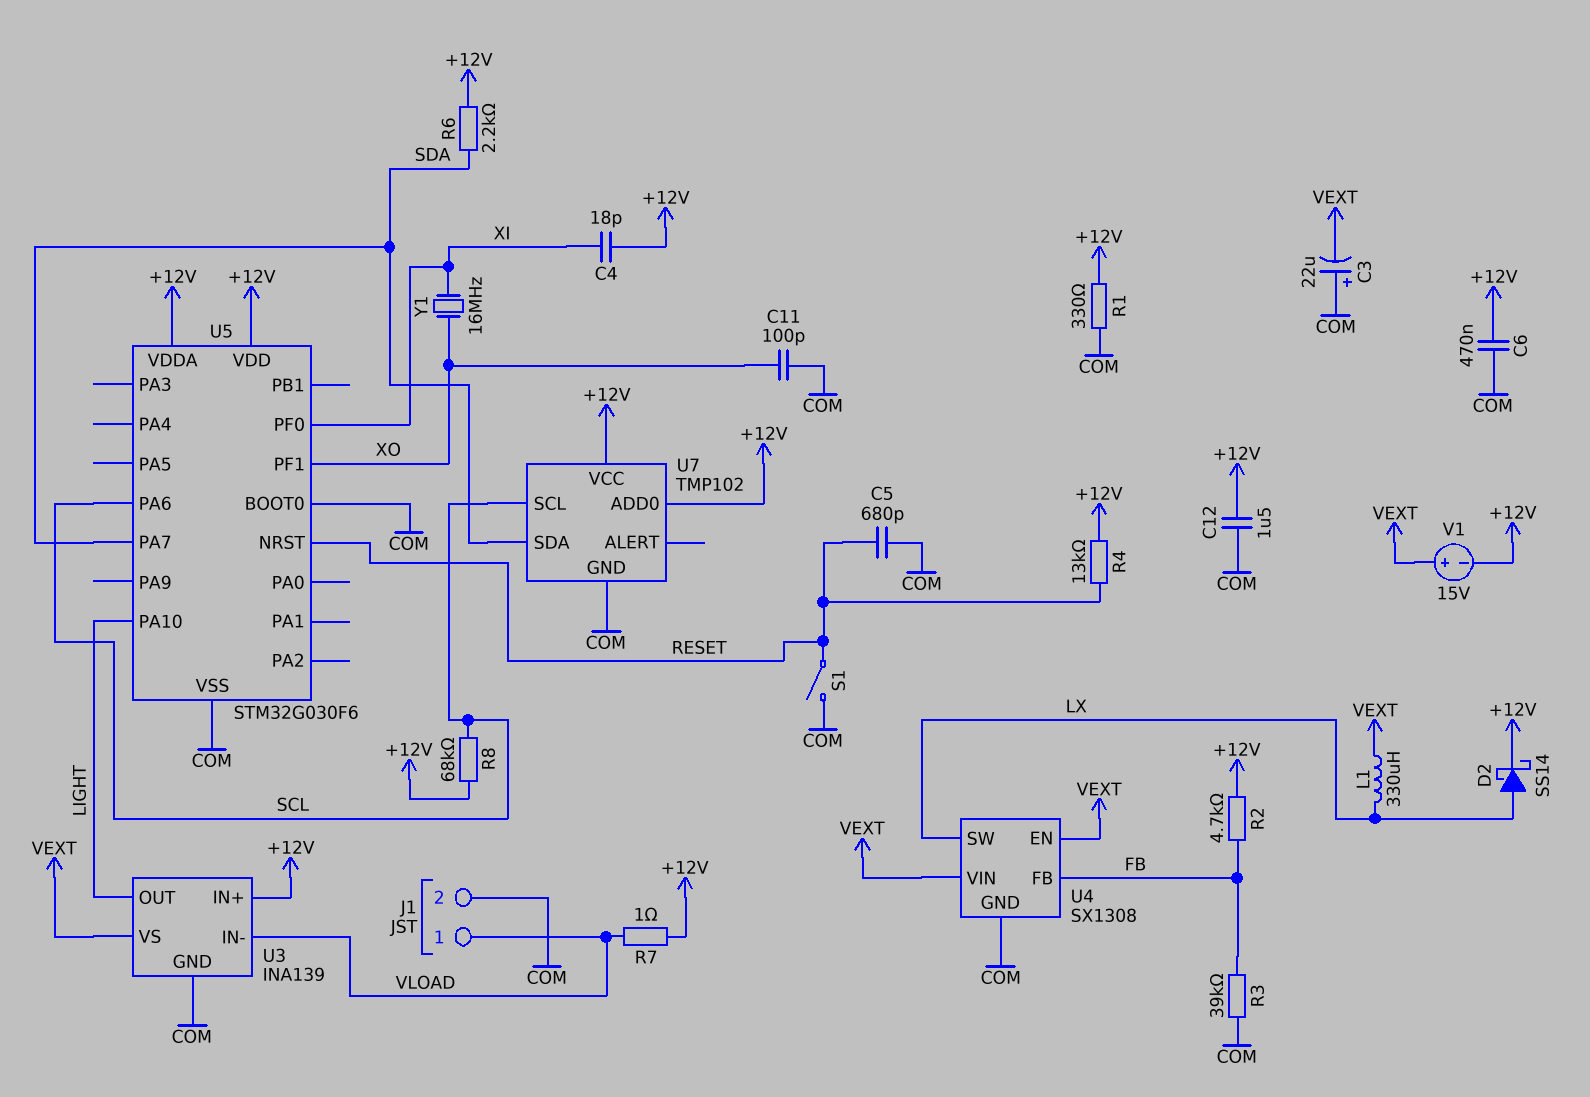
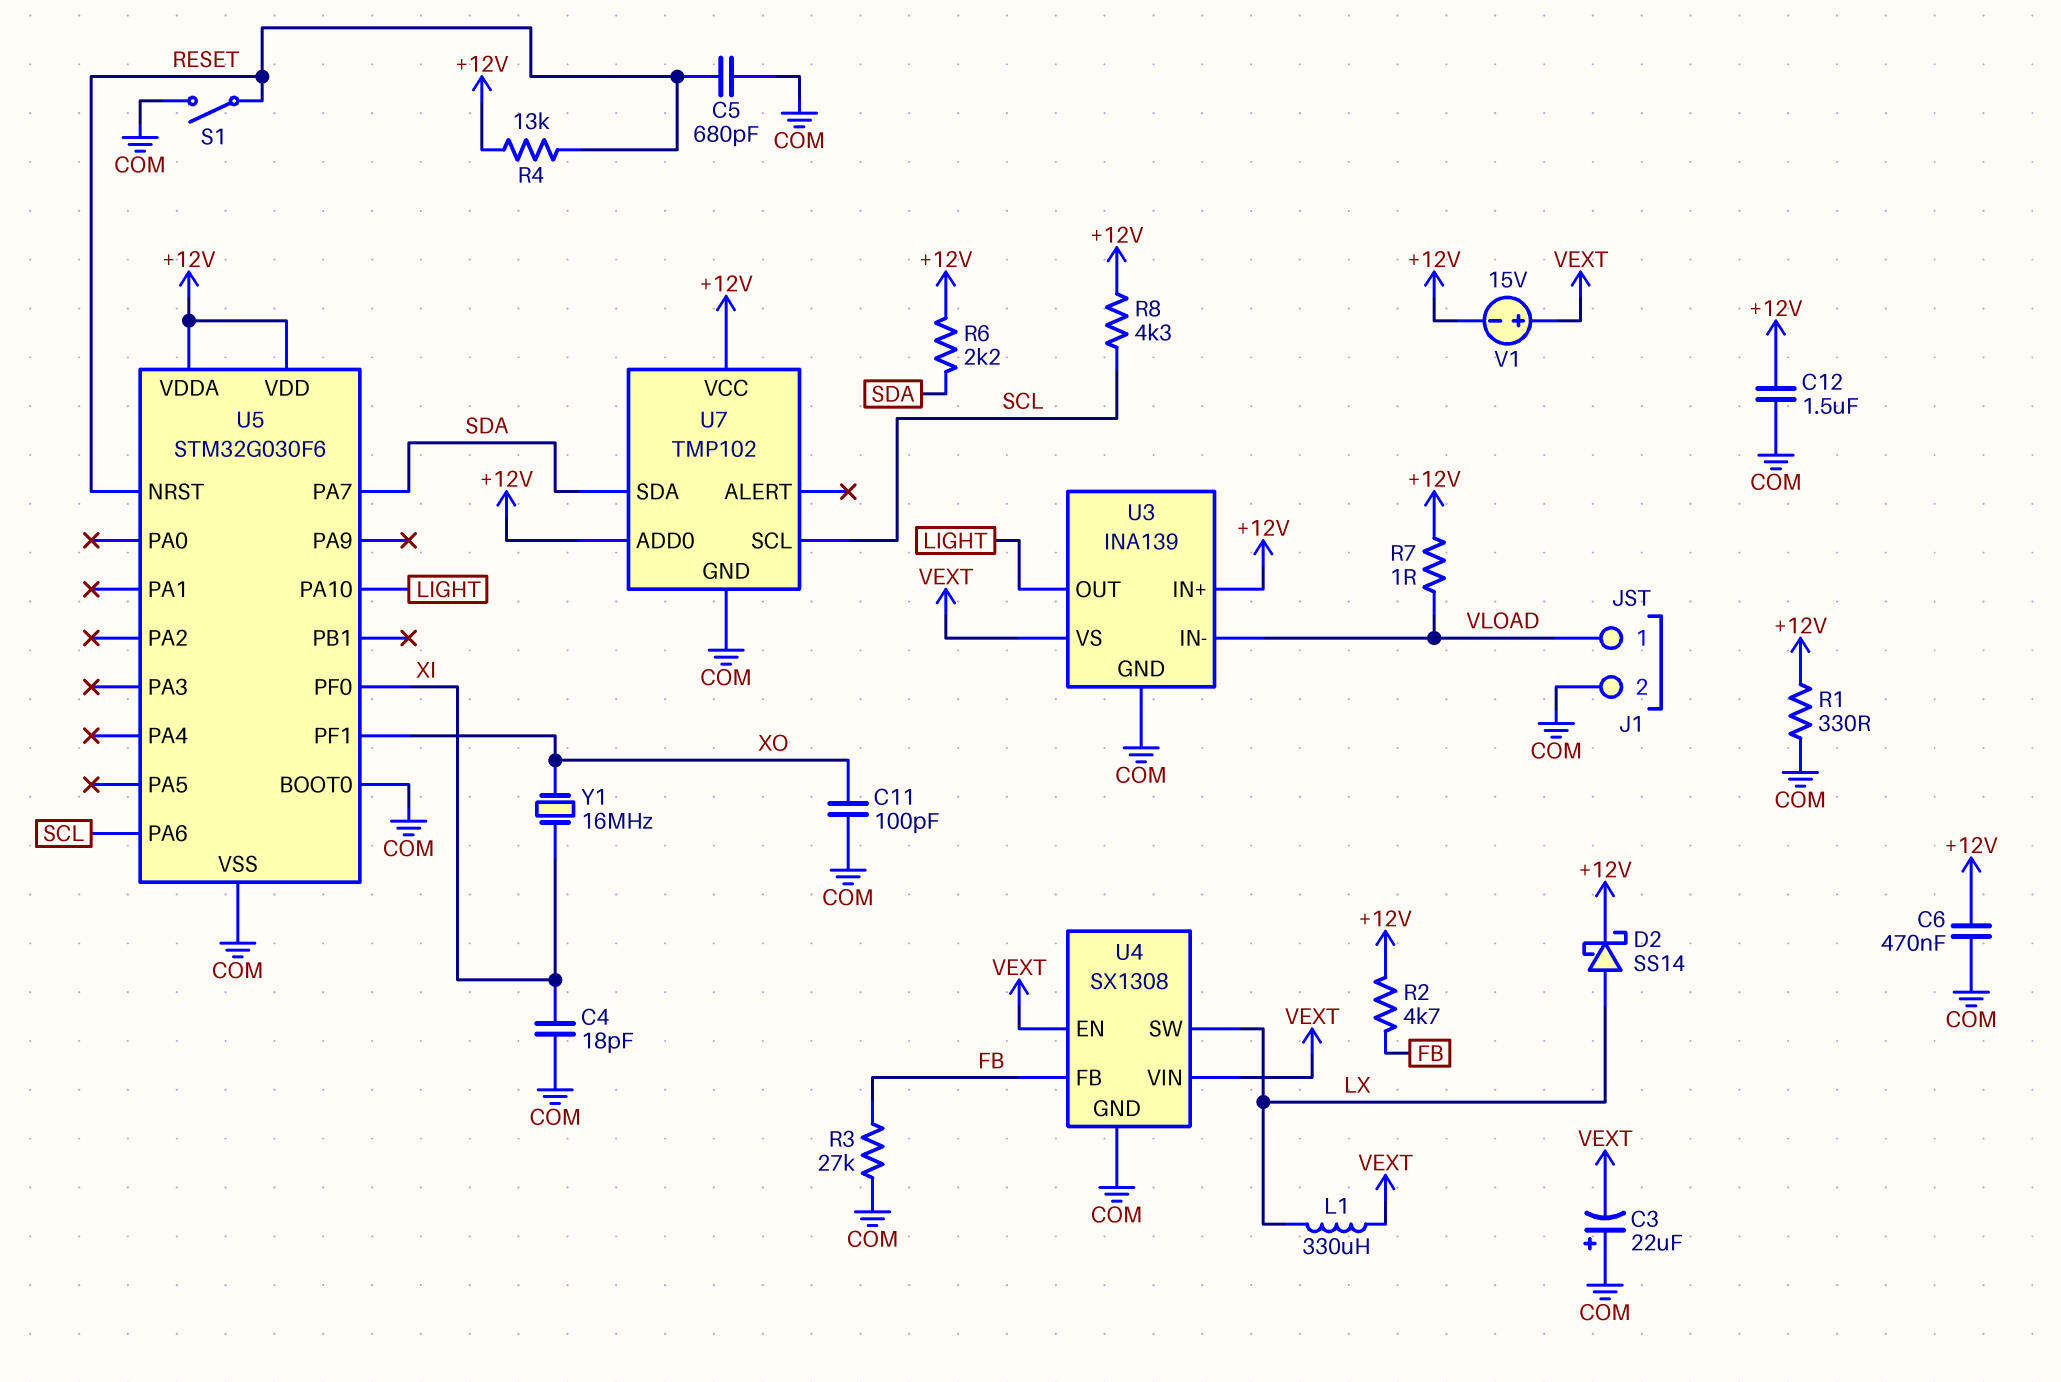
C4: 18pF (+12V, XI) -> 18pF (COM, XI)
R3: 39k (COM, FB) -> 27k (COM, FB)
R8: 68k (+12V, SCL) -> 4.3k (+12V, SCL)

